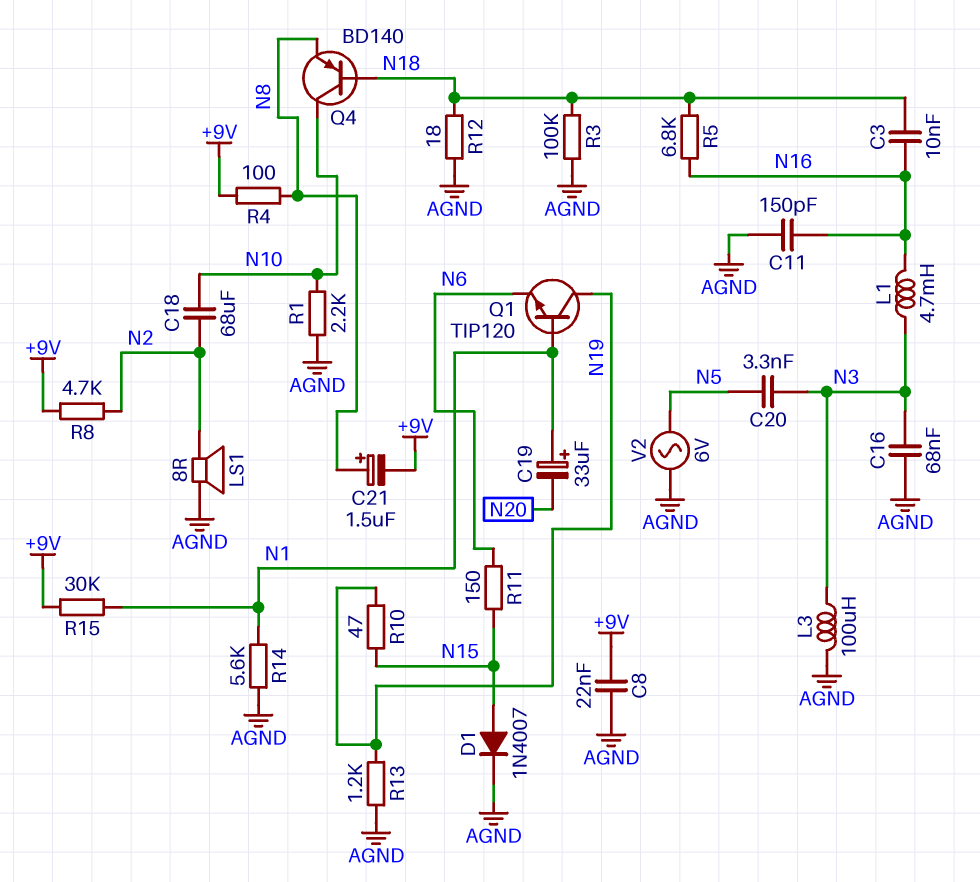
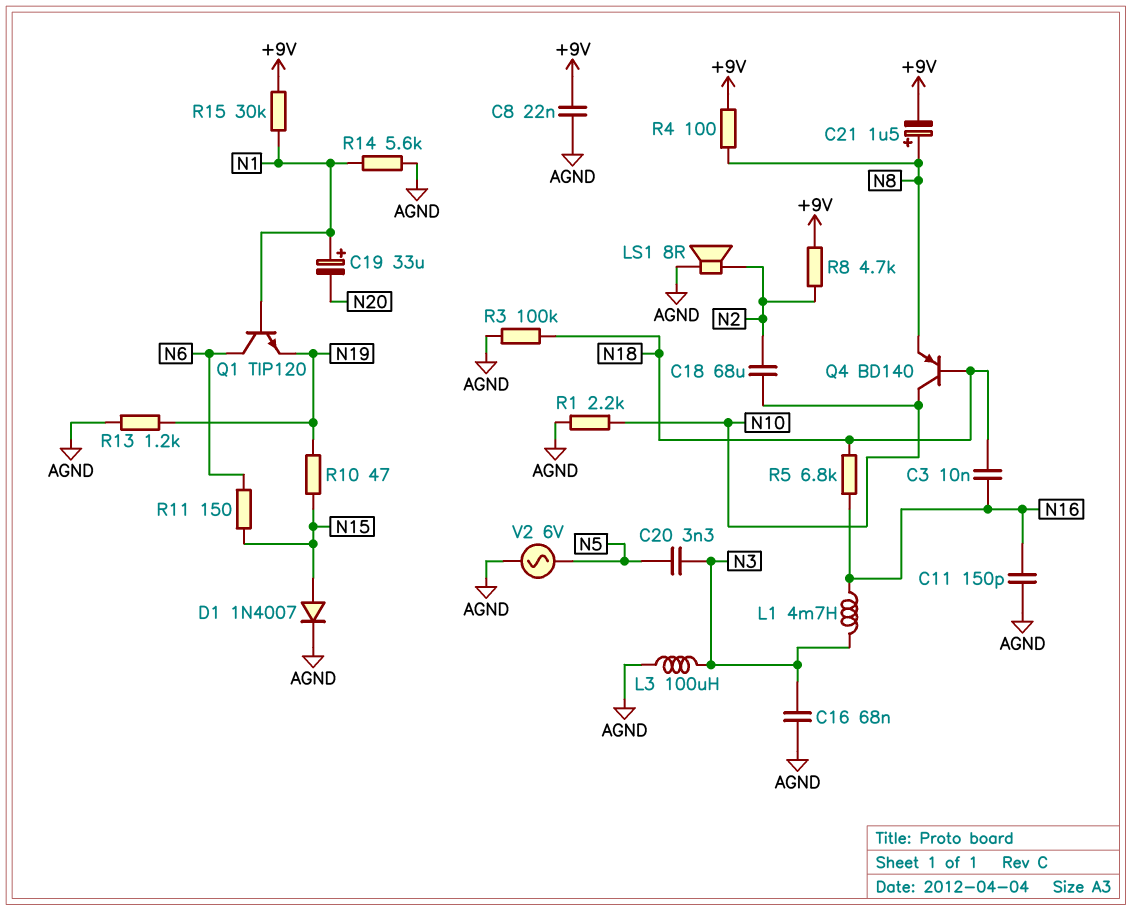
Q1: NPN TIP120 (B N1, C N19, E N6) -> NPN TIP120 (B N1, C N6, E N19)
R12: 18 (AGND, N18) -> none

